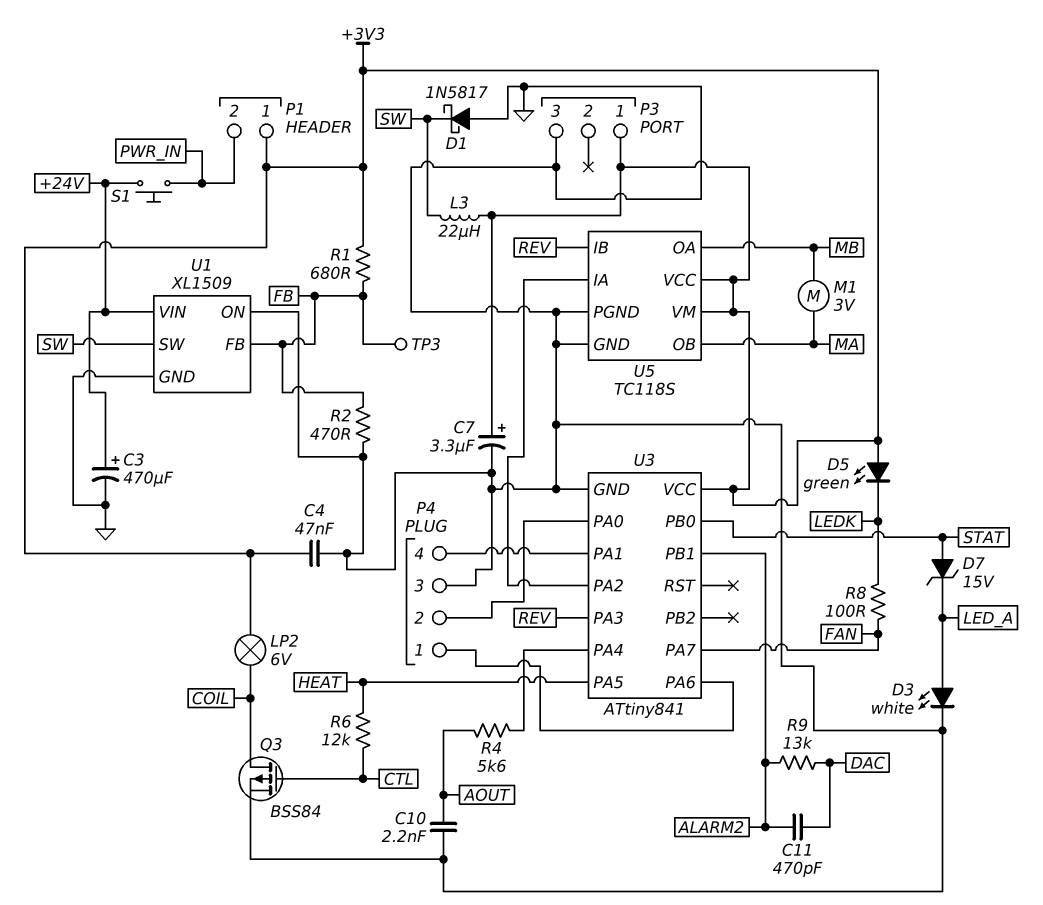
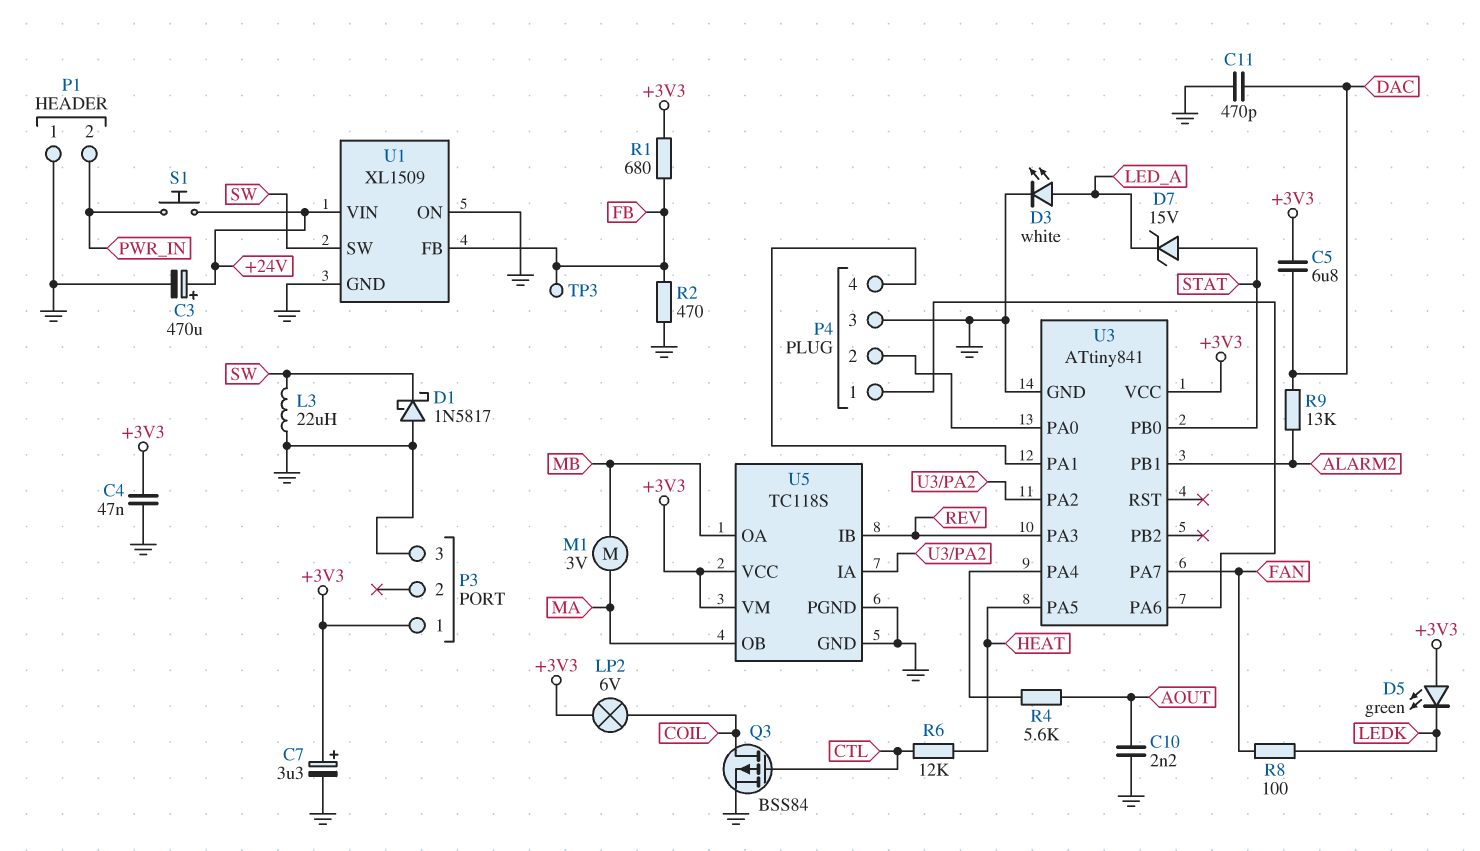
C5: none -> 6.8uF (+3V3, DAC)
C11: 470pF (ALARM2, DAC) -> 470pF (DAC, GND)
L3: 22uH (+3V3, SW) -> 22uH (GND, SW)
P1 pin 1: +3V3 -> GND

